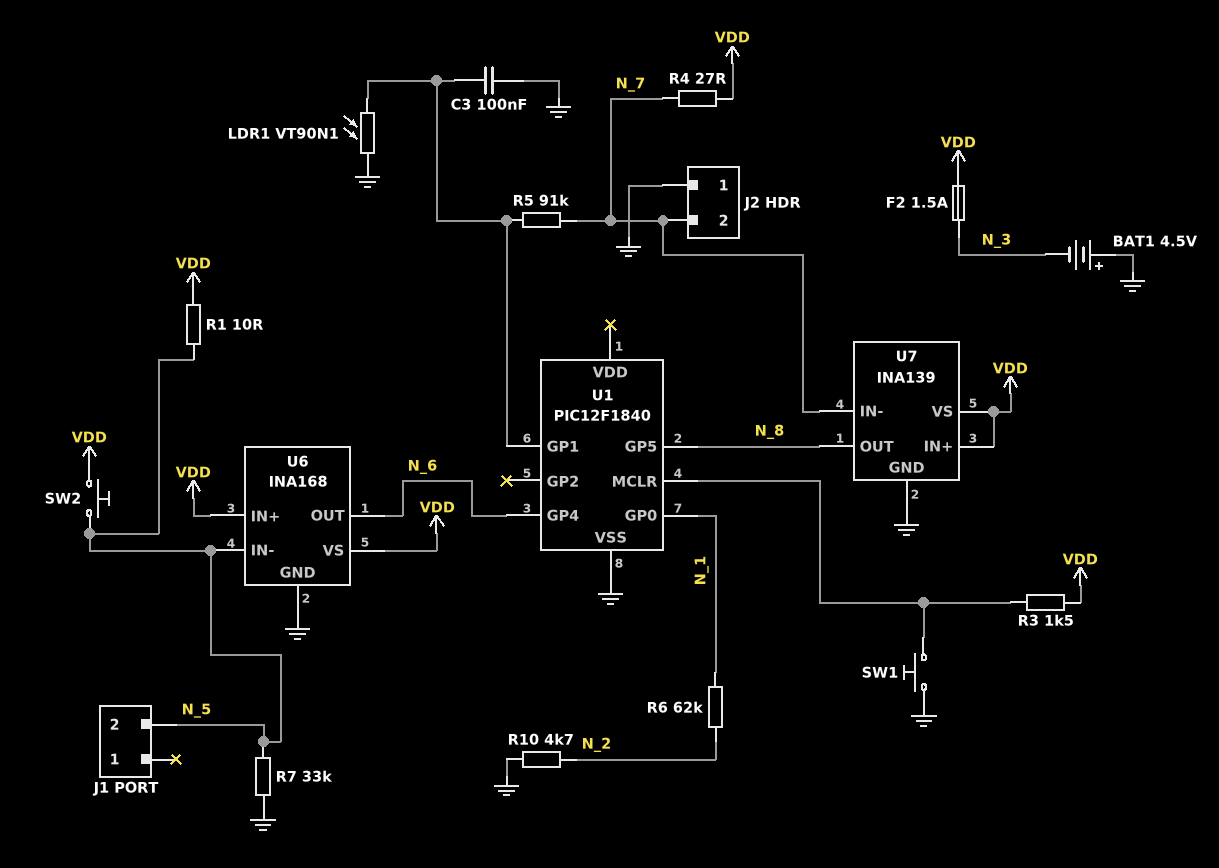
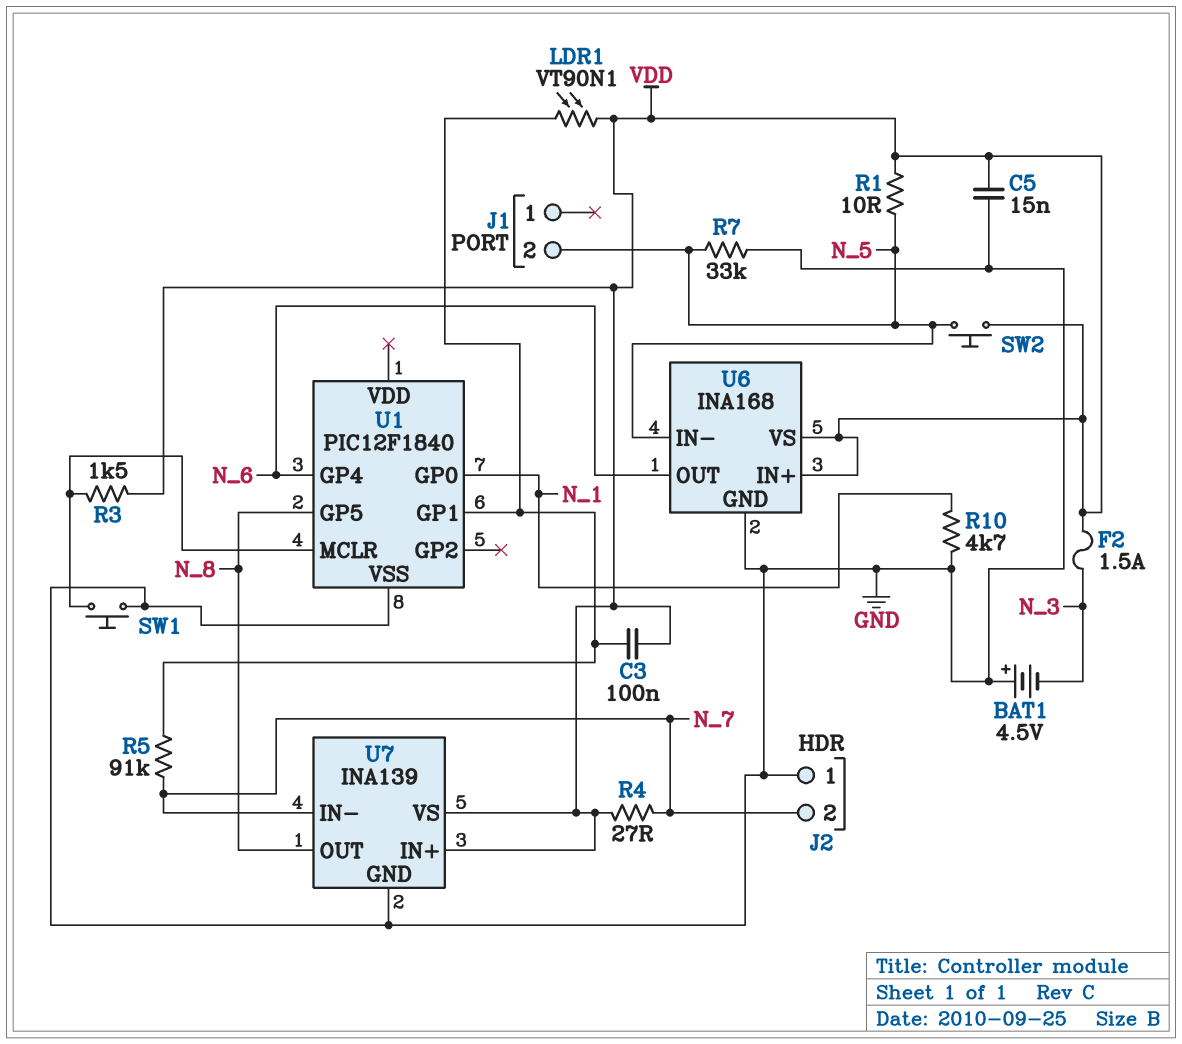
C3: 100nF (GND, U1/GP1) -> 100nF (U1/GP1, VDD)
C5: none -> 15nF (GND, VDD)
LDR1: VT90N1 (GND, U1/GP1) -> VT90N1 (U1/GP1, VDD)
R6: 62k (N_1, N_2) -> none
R10: 4.7k (GND, N_2) -> 4.7k (GND, N_1)

